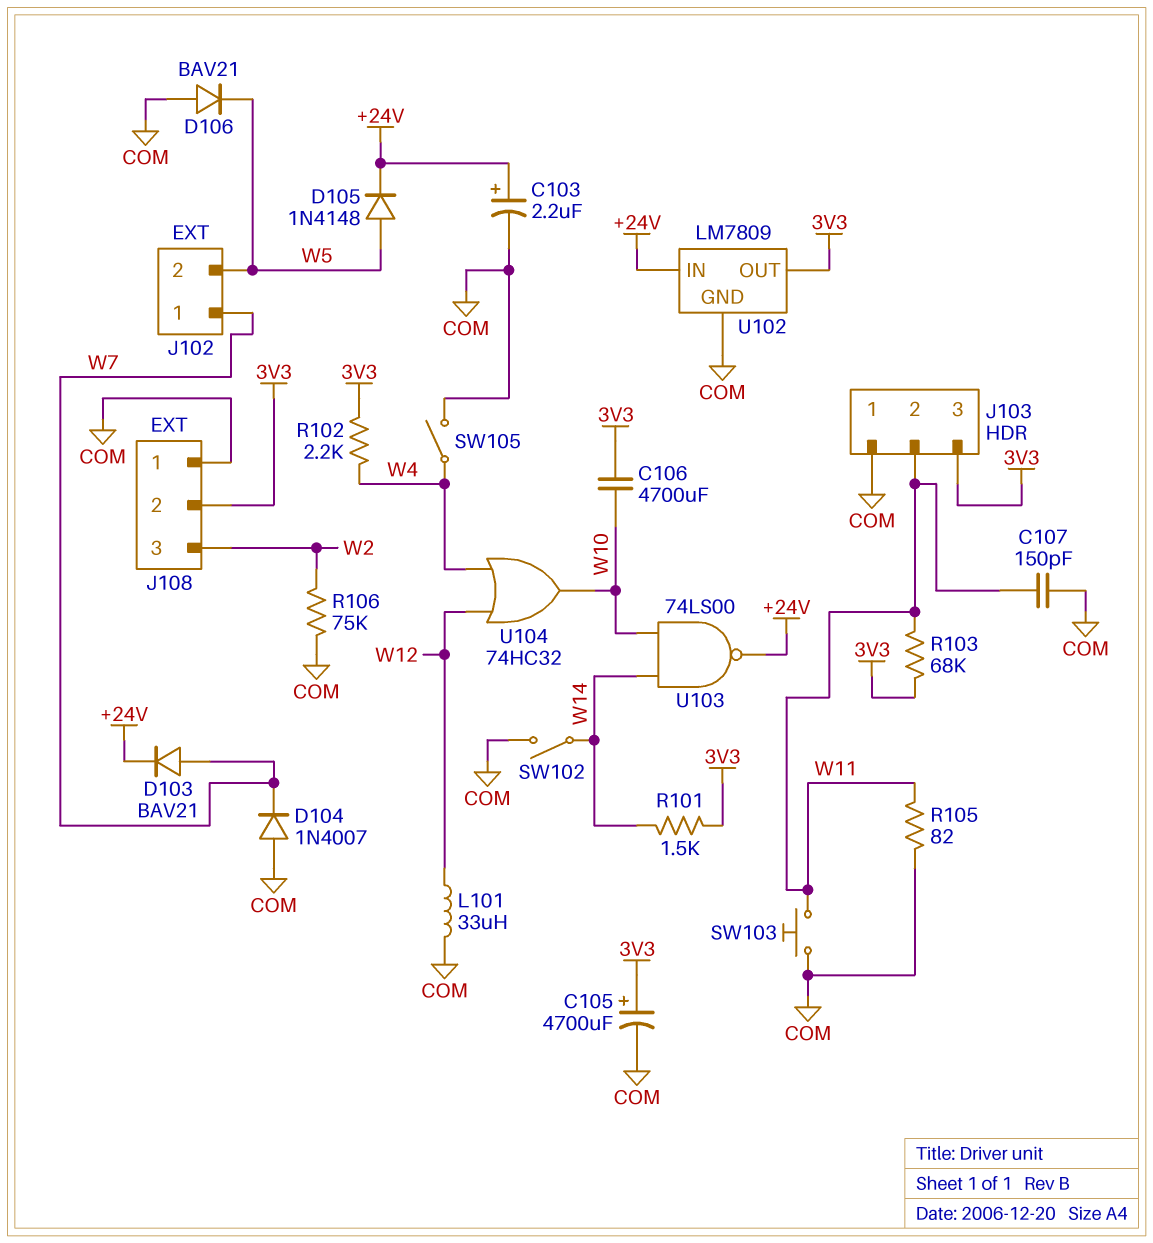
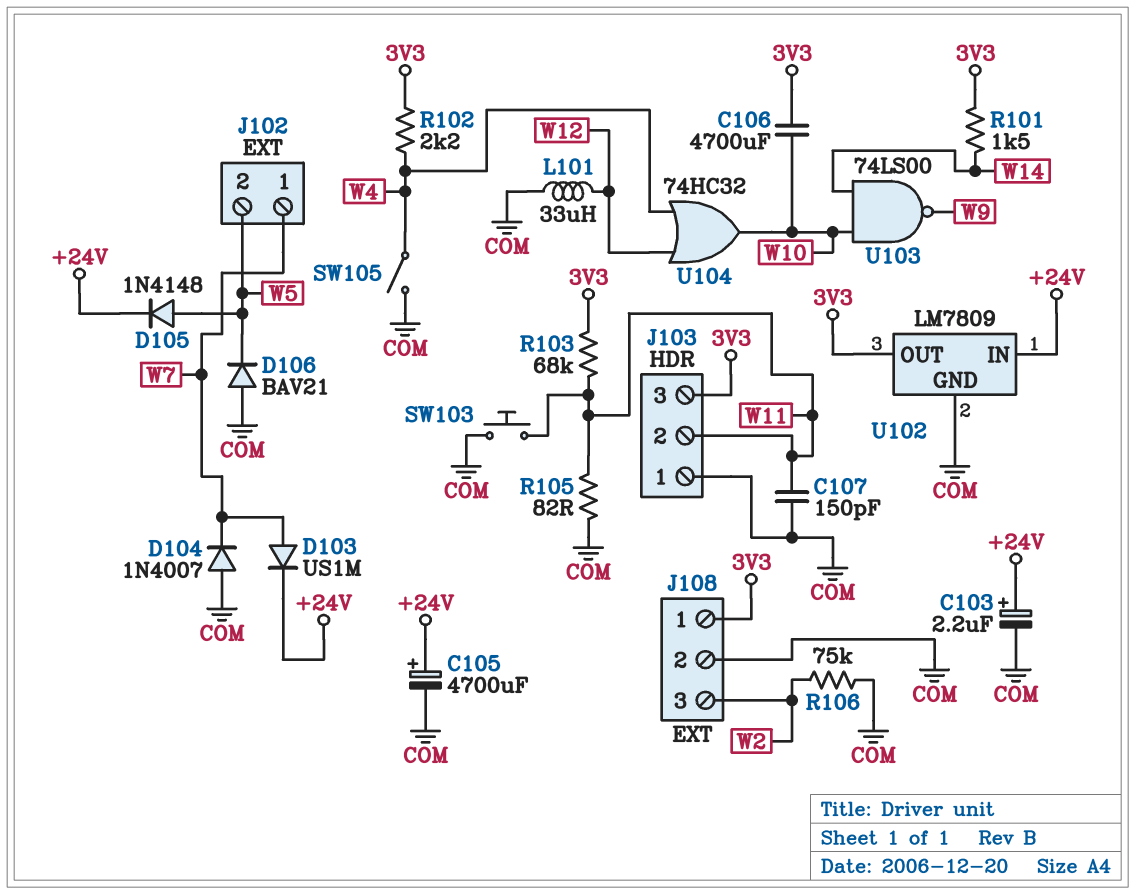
C105: 4700uF (plus 3V3, minus COM) -> 4700uF (plus +24V, minus COM)
D103: diode BAV21 (A W7, K +24V) -> diode US1M (A W7, K +24V)
J108 pin 1: COM -> 3V3
J108 pin 2: 3V3 -> COM
SW102: switch (COM, W14) -> none
U103: NAND 74LS00 (in W10, in W14, out +24V) -> NAND 74LS00 (in W10, in W14, out W9)

